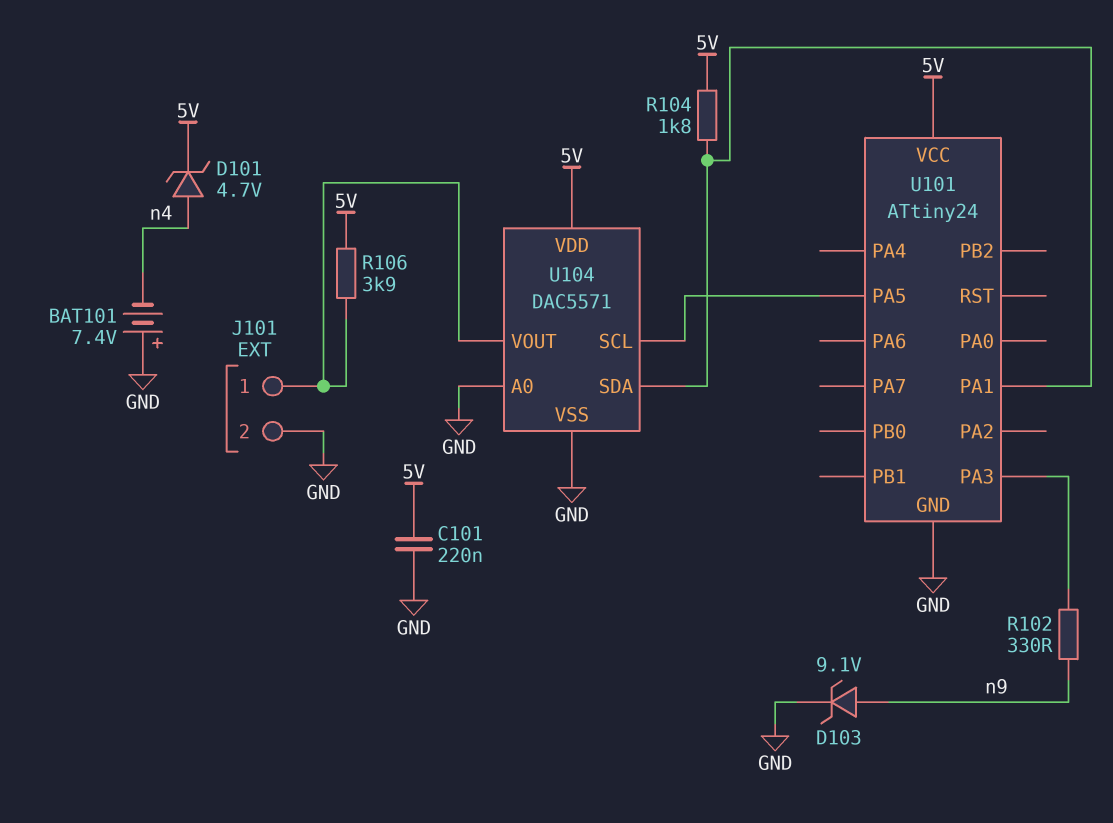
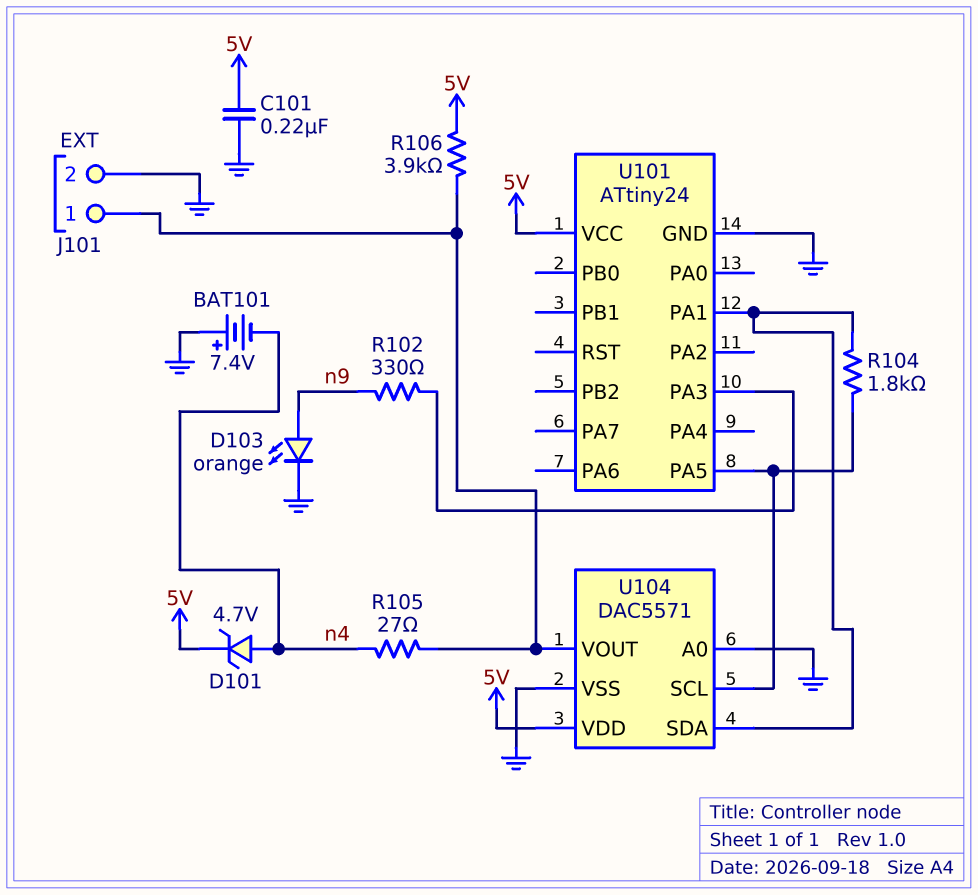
D103: zener 9.1V (A n9, K GND) -> LED orange (A n9, K GND)
R104: 1.8k (5V, U101/PA1) -> 1.8k (U101/PA1, U101/PA5)
R105: none -> 27 (J101/1, n4)

